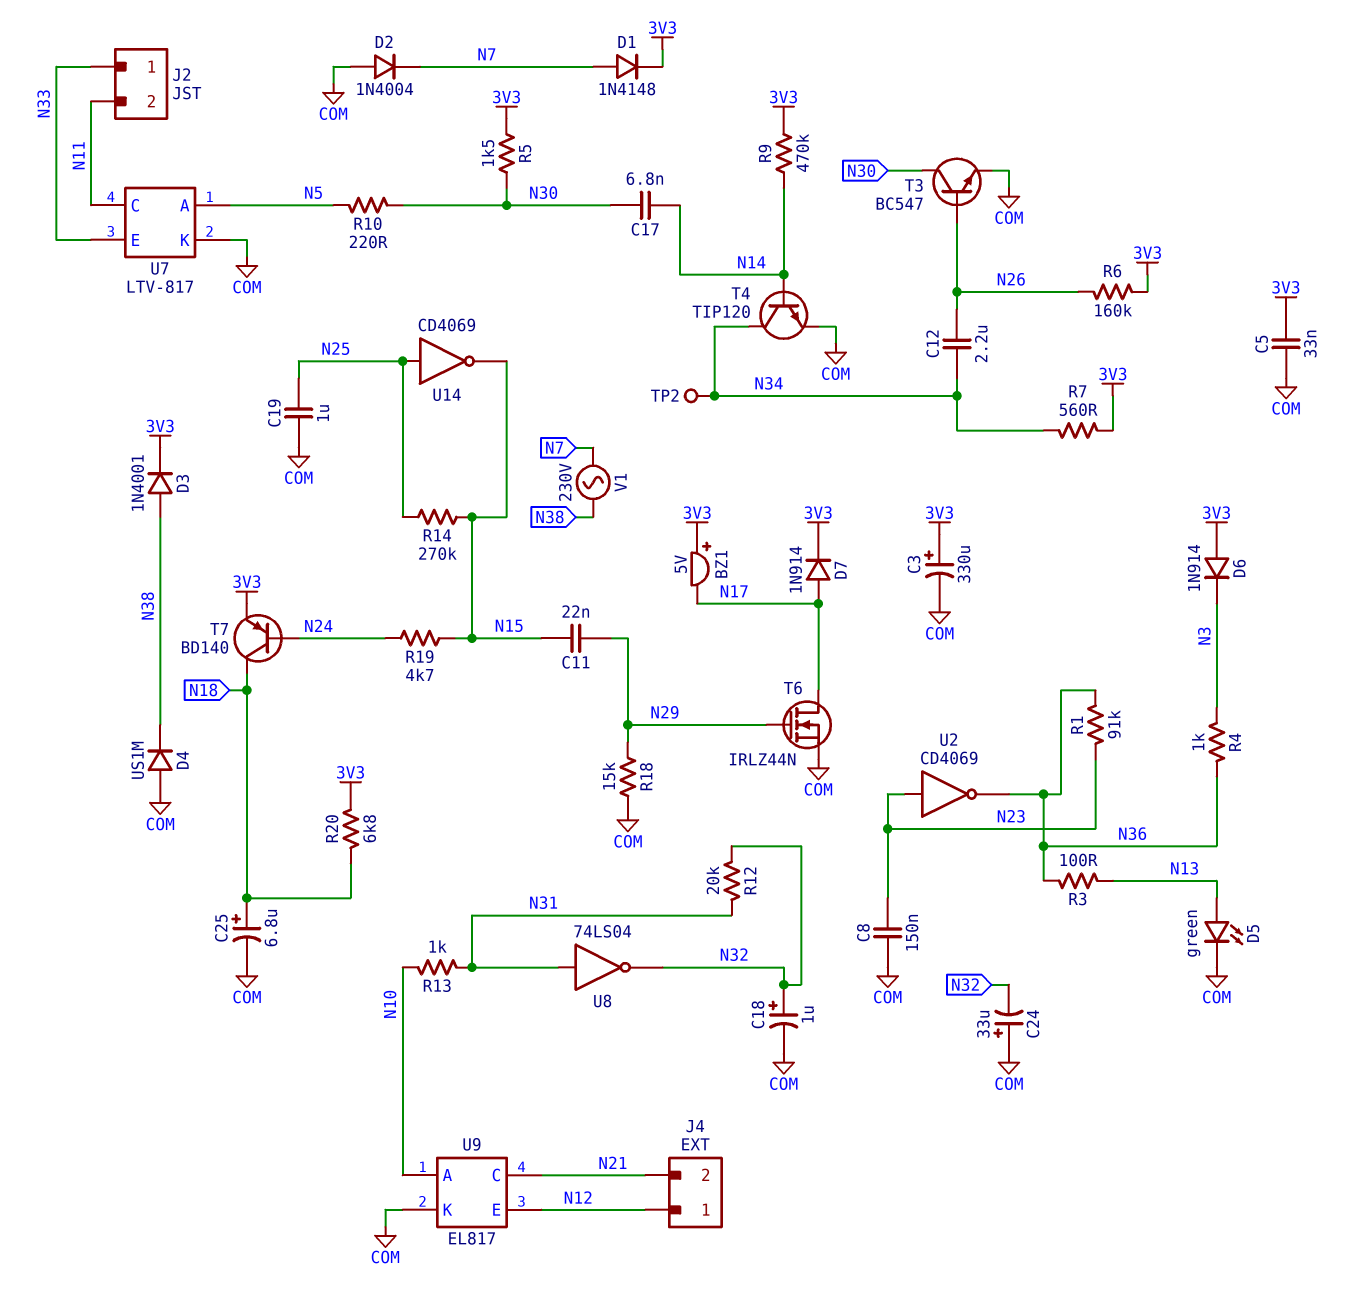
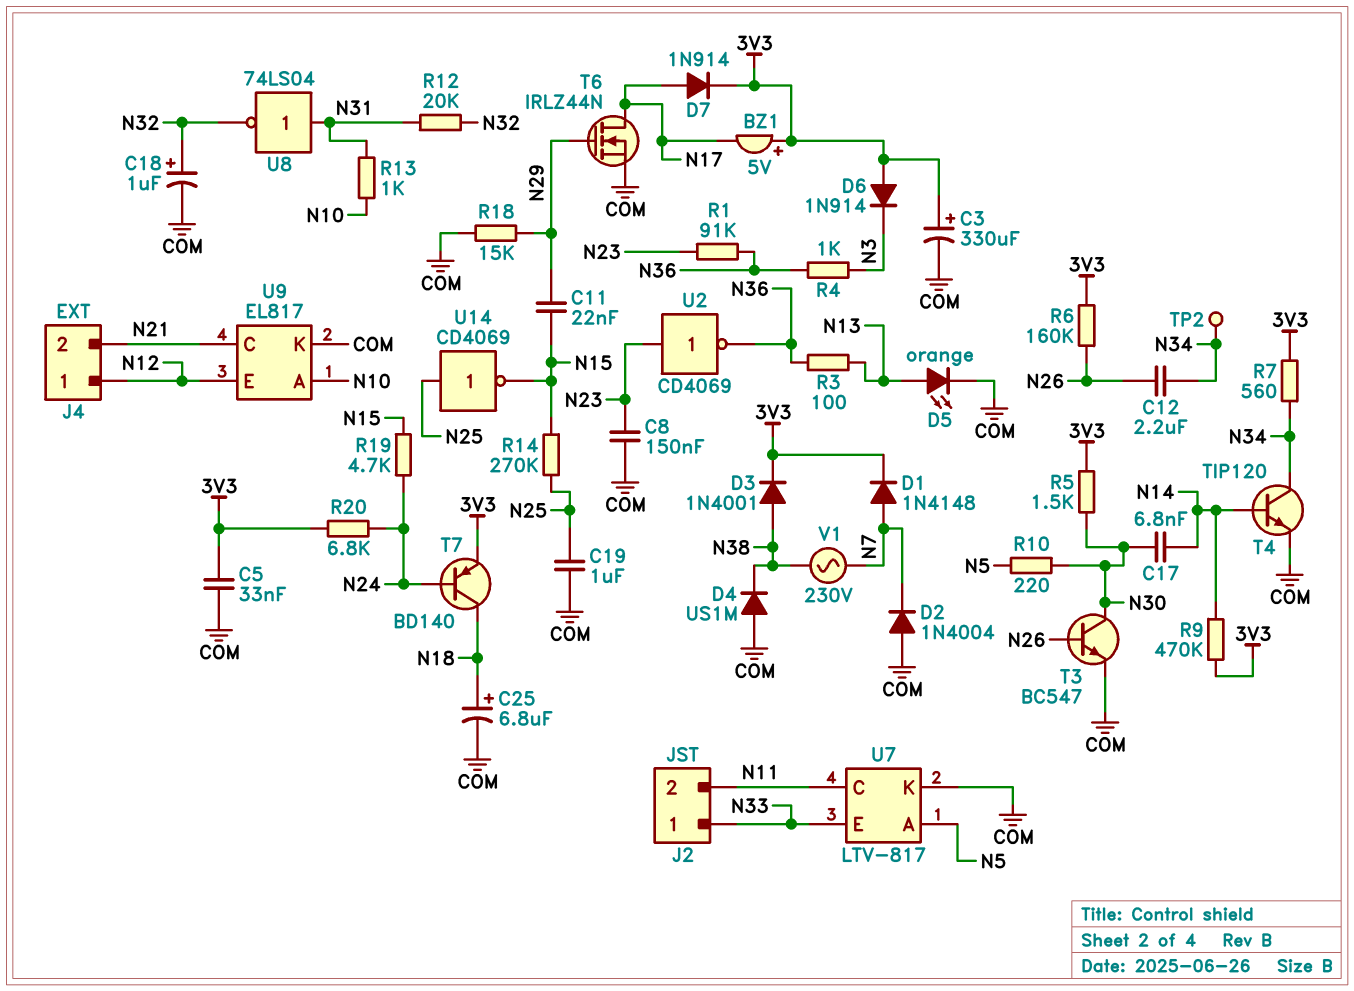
C24: 33uF (plus COM, minus N32) -> none
D5: LED green (A N13, K COM) -> LED orange (A N13, K COM)
R20: 6.8k (3V3, N18) -> 6.8k (3V3, N24)

